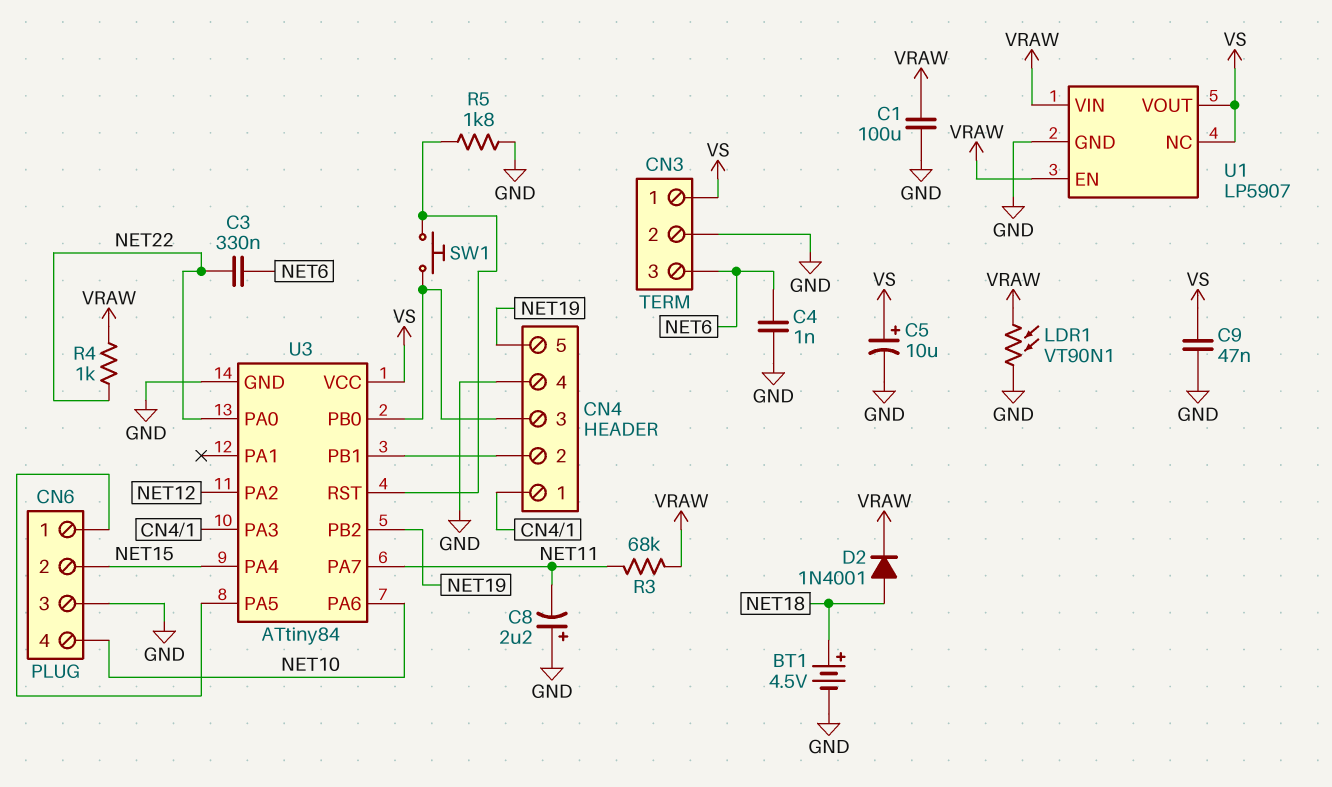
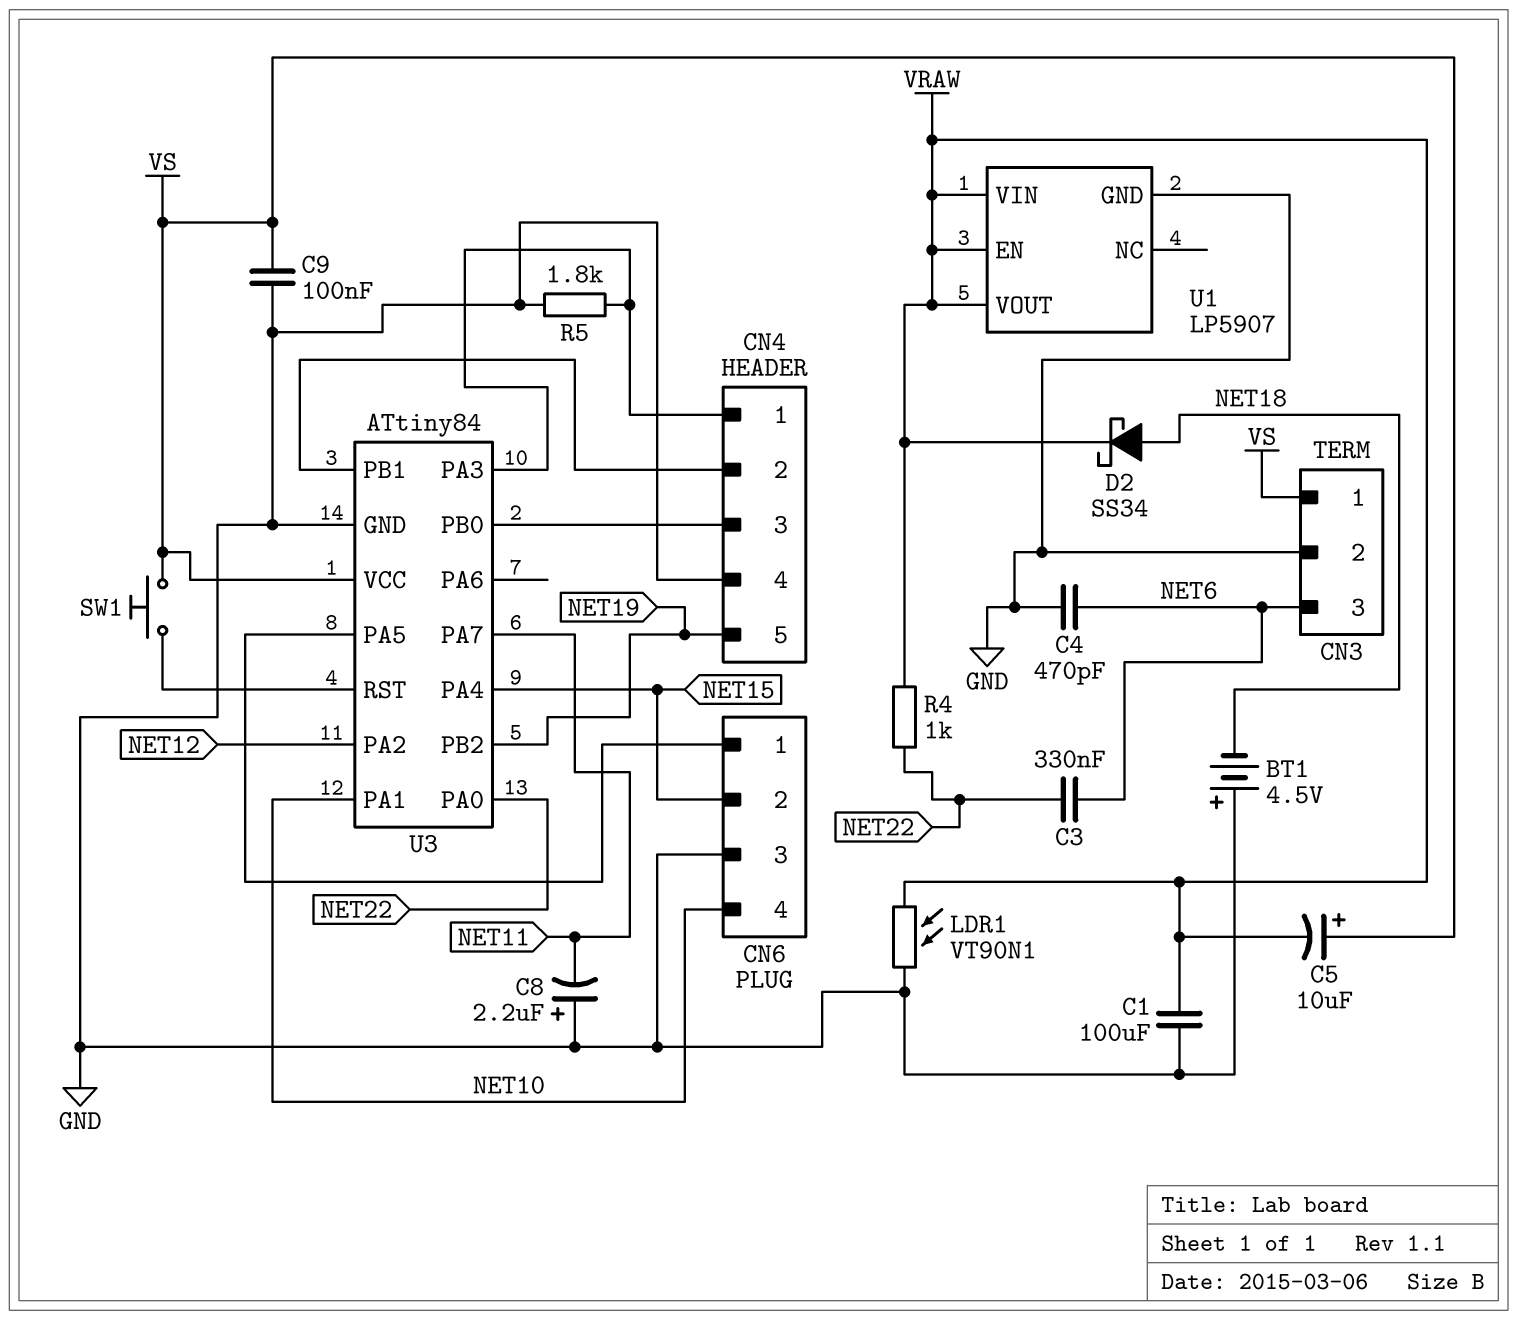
BT1: 4.5V (plus NET18, minus GND) -> 4.5V (plus GND, minus NET18)
C4: 1nF (GND, NET6) -> 470pF (GND, NET6)
C5: 10uF (plus VS, minus GND) -> 10uF (plus VS, minus VRAW)
C9: 47nF (GND, VS) -> 100nF (GND, VS)
D2: diode 1N4001 (A NET18, K VRAW) -> schottky SS34 (A NET18, K VRAW)
R3: 68k (NET11, VRAW) -> none
R5: 1.8k (GND, U3/RST) -> 1.8k (CN4/1, GND)
SW1: button (CN4/3, U3/RST) -> button (U3/RST, VS)
U1 pin NC: VS -> none
U1 pin VOUT: VS -> VRAW
U3 pin PA1: none -> NET10
U3 pin PA6: NET10 -> none

